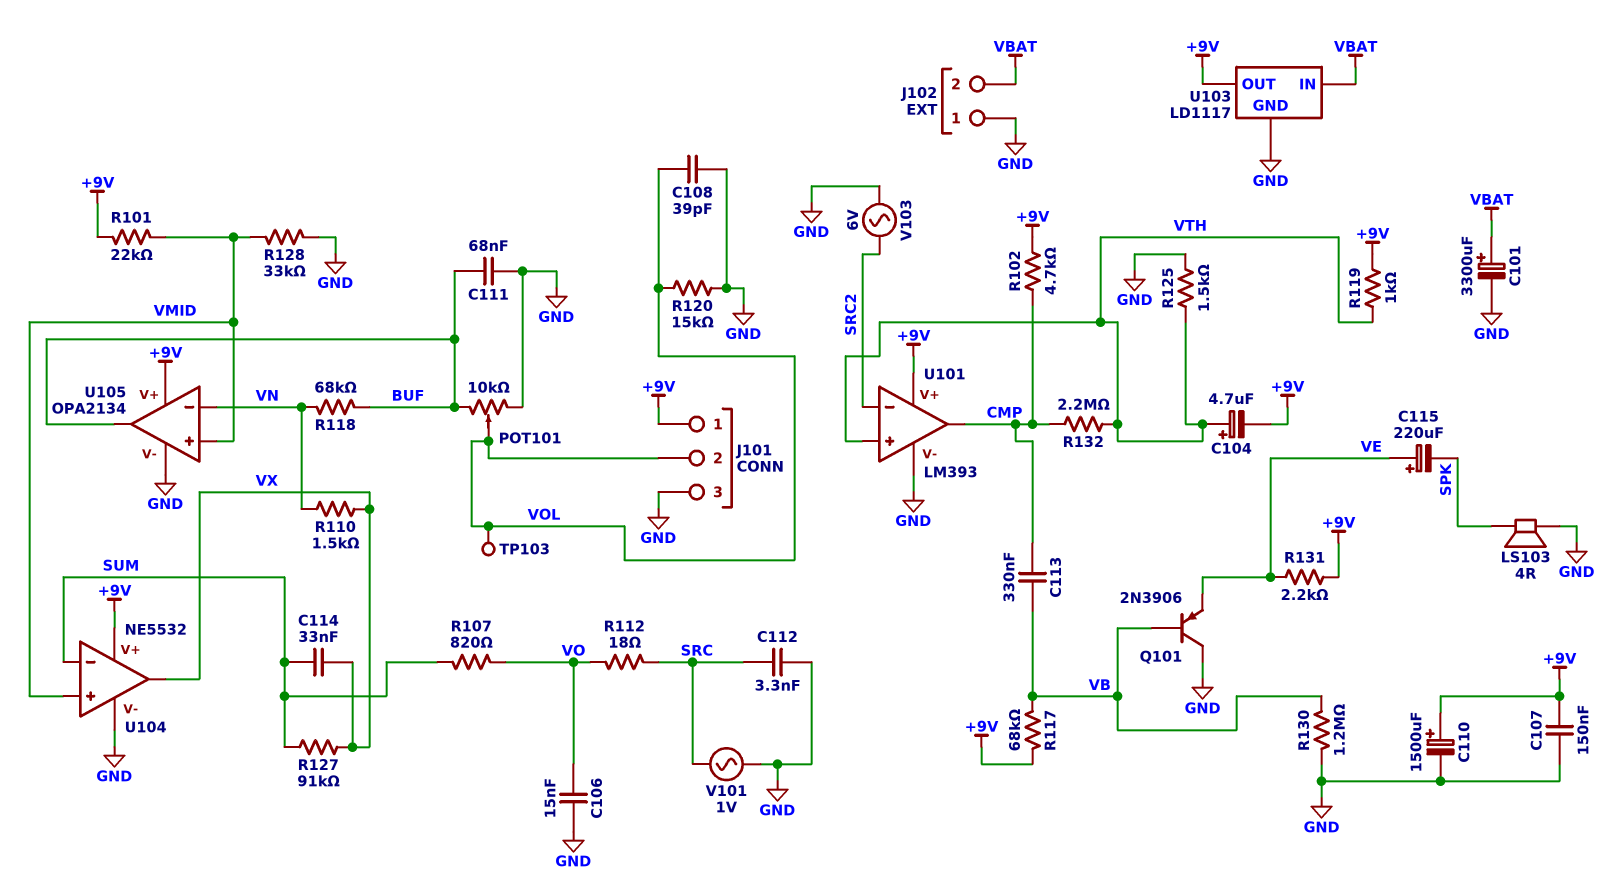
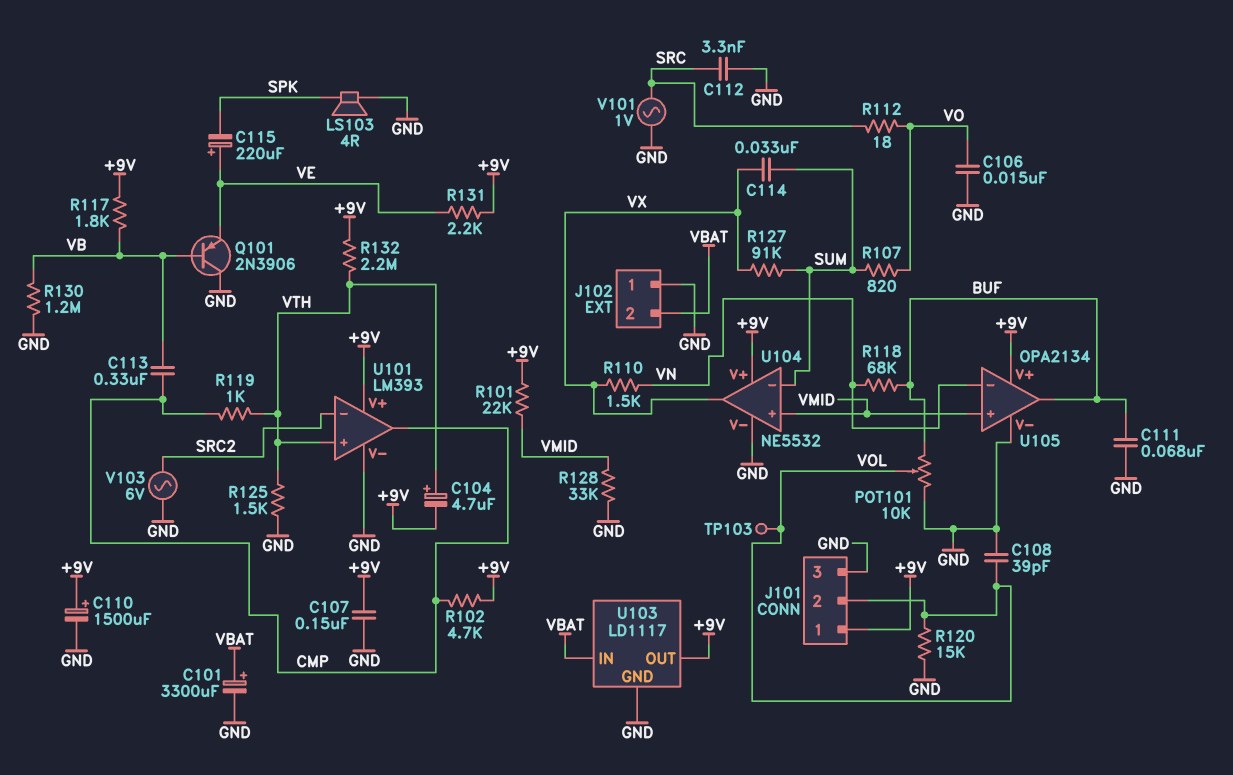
R117: 68k (+9V, VB) -> 1.8k (+9V, VB)
R119: 1k (+9V, VTH) -> 1k (CMP, VTH)
R132: 2.2M (CMP, VTH) -> 2.2M (+9V, VTH)

